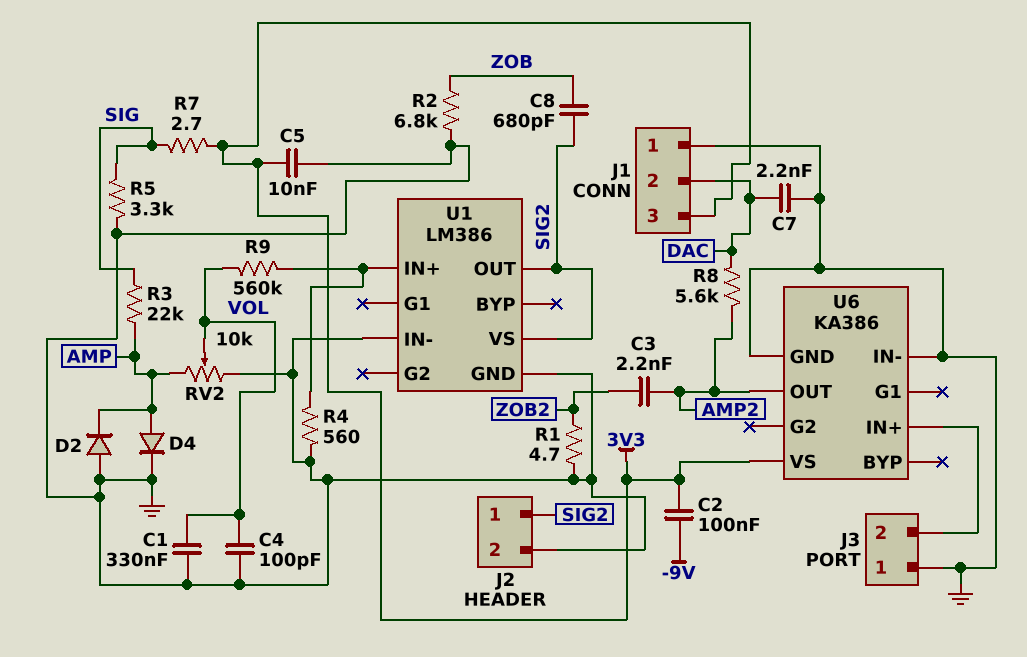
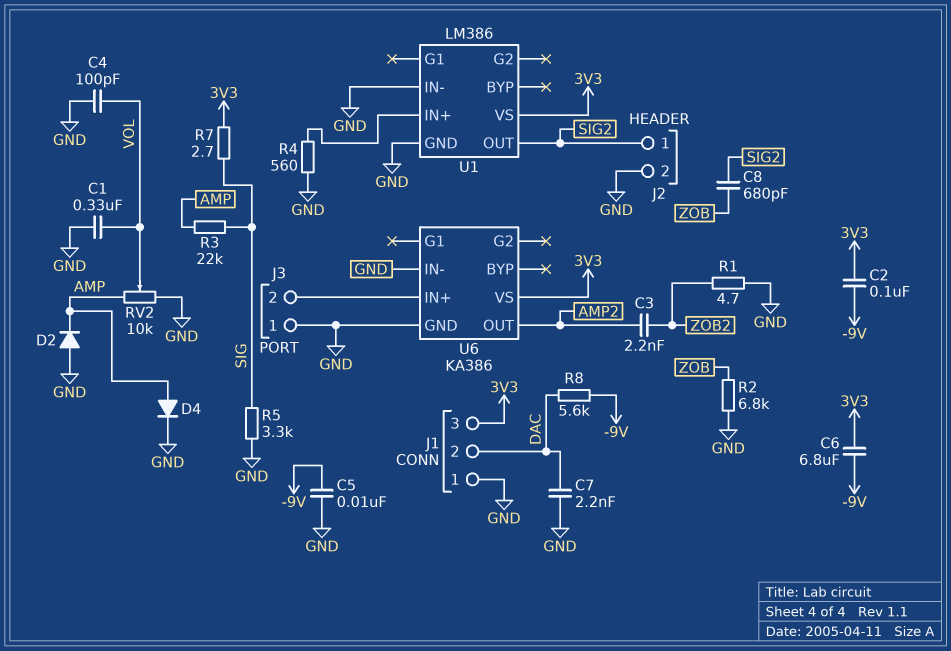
C5: 10nF (3V3, GND) -> 10nF (-9V, GND)
C6: none -> 6.8uF (-9V, 3V3)
R8: 5.6k (AMP2, DAC) -> 5.6k (-9V, DAC)
R9: 560k (U1/IN+, VOL) -> none
U1 pin VS: SIG2 -> 3V3

